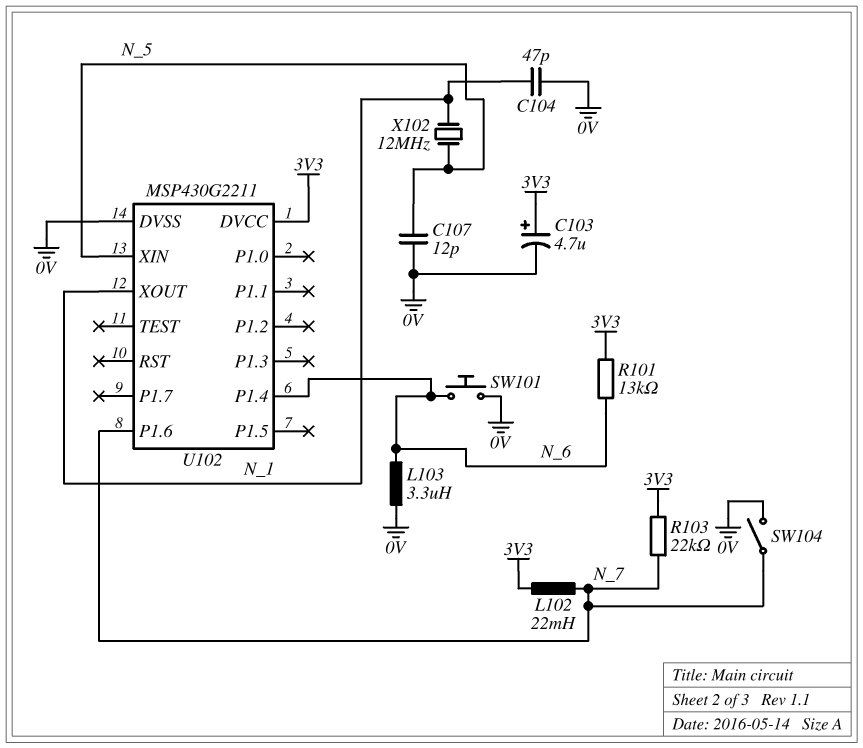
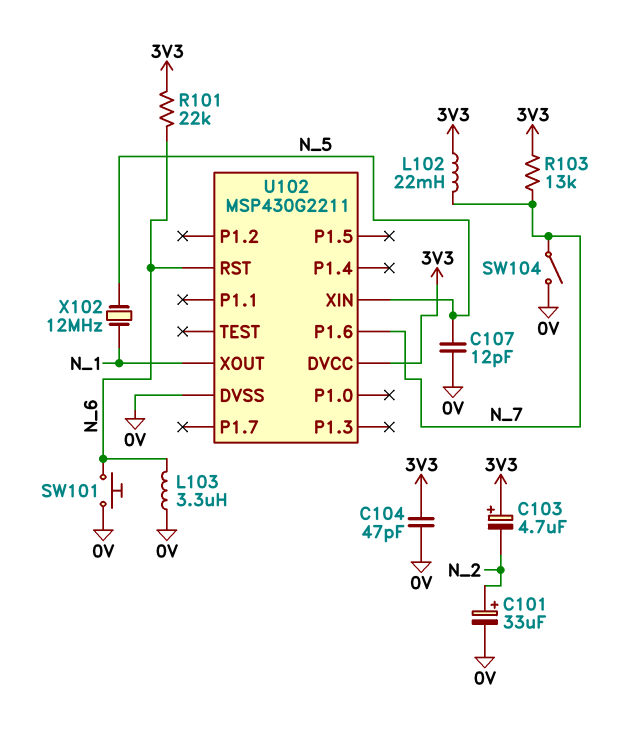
C101: none -> 33uF (plus N_2, minus 0V)
C103: 4.7uF (plus 3V3, minus 0V) -> 4.7uF (plus 3V3, minus N_2)
C104: 47pF (0V, N_1) -> 47pF (0V, 3V3)
R101: 13k (3V3, N_6) -> 22k (3V3, N_6)
R103: 22k (3V3, N_7) -> 13k (3V3, N_7)
U102 pin P1.4: N_6 -> none
U102 pin RST: none -> N_6

